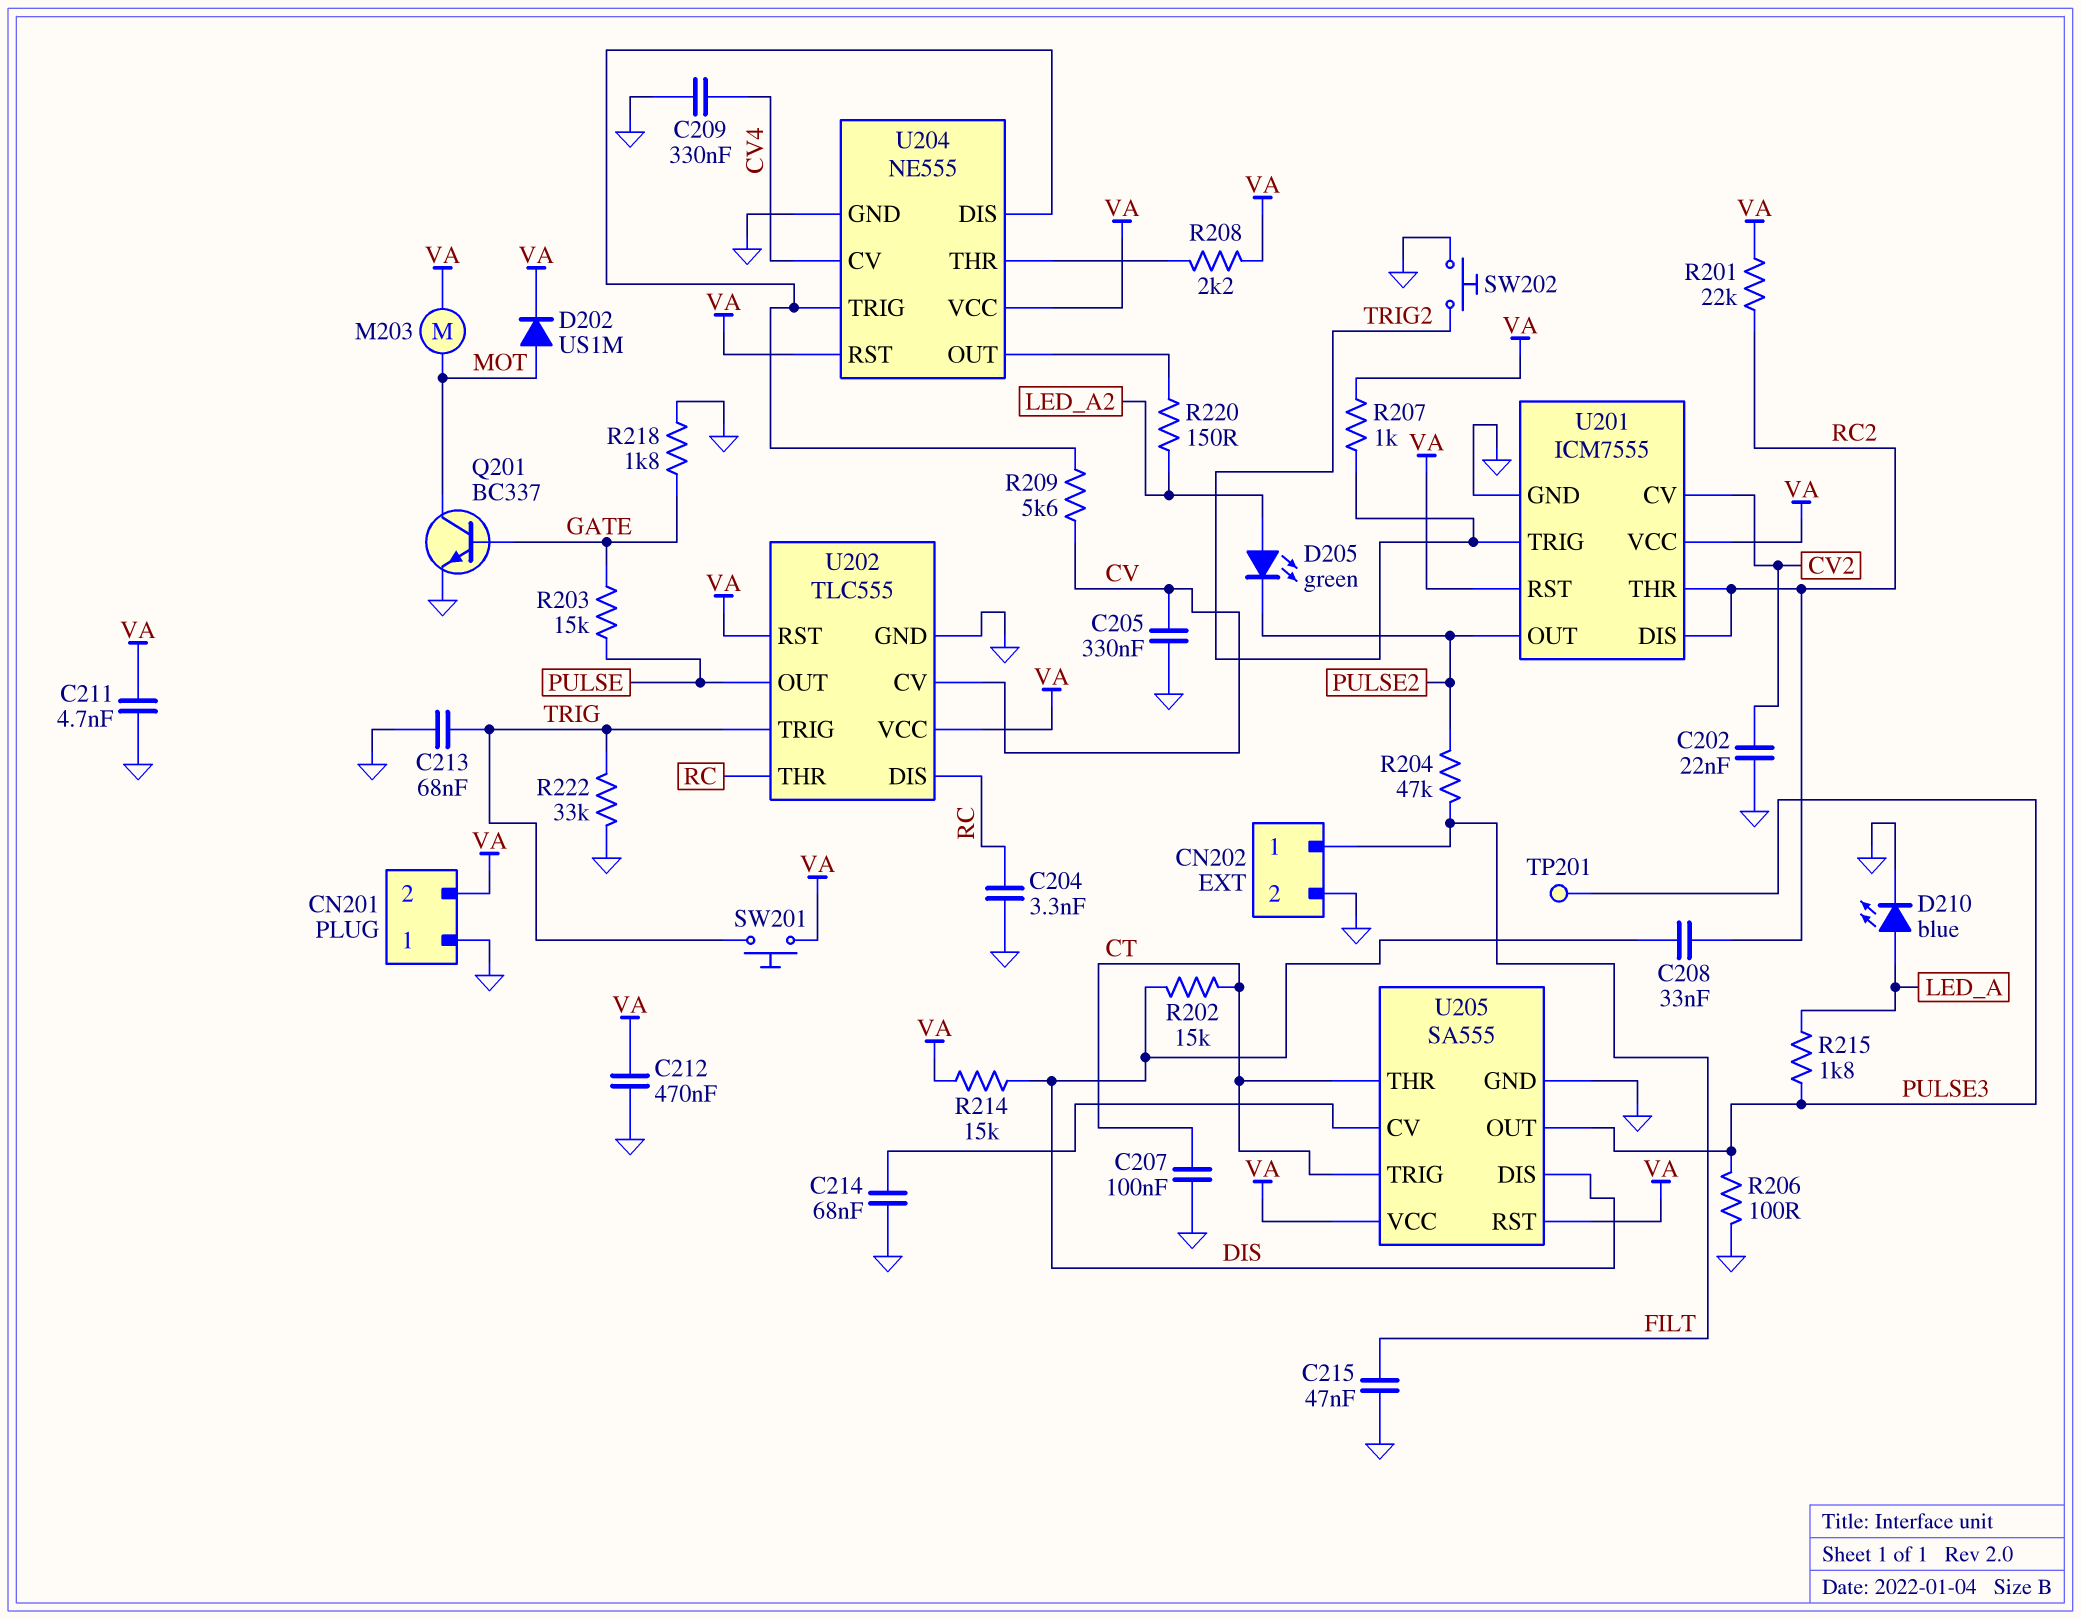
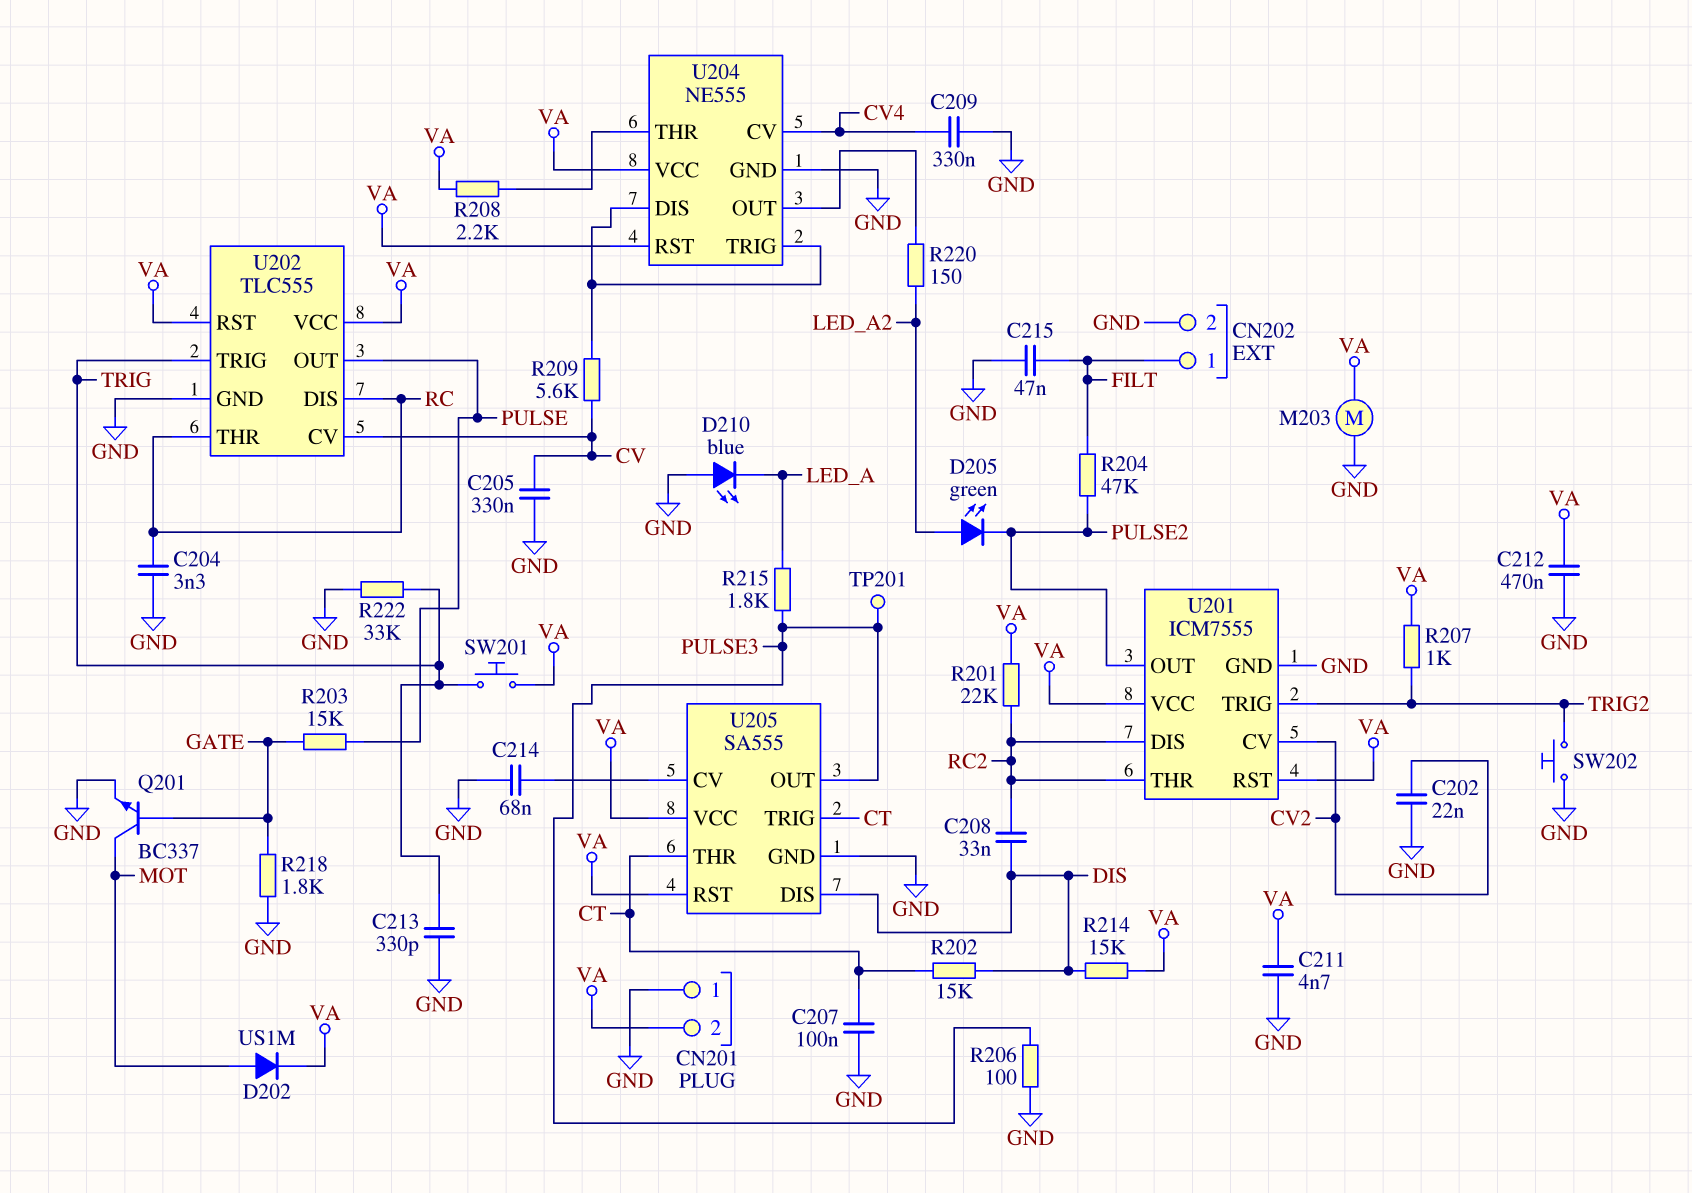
C213: 68nF (GND, TRIG) -> 330pF (GND, TRIG)
D210: LED blue (A LED_A, K GND) -> LED blue (A GND, K LED_A)
M203: motor (MOT, VA) -> motor (GND, VA)

